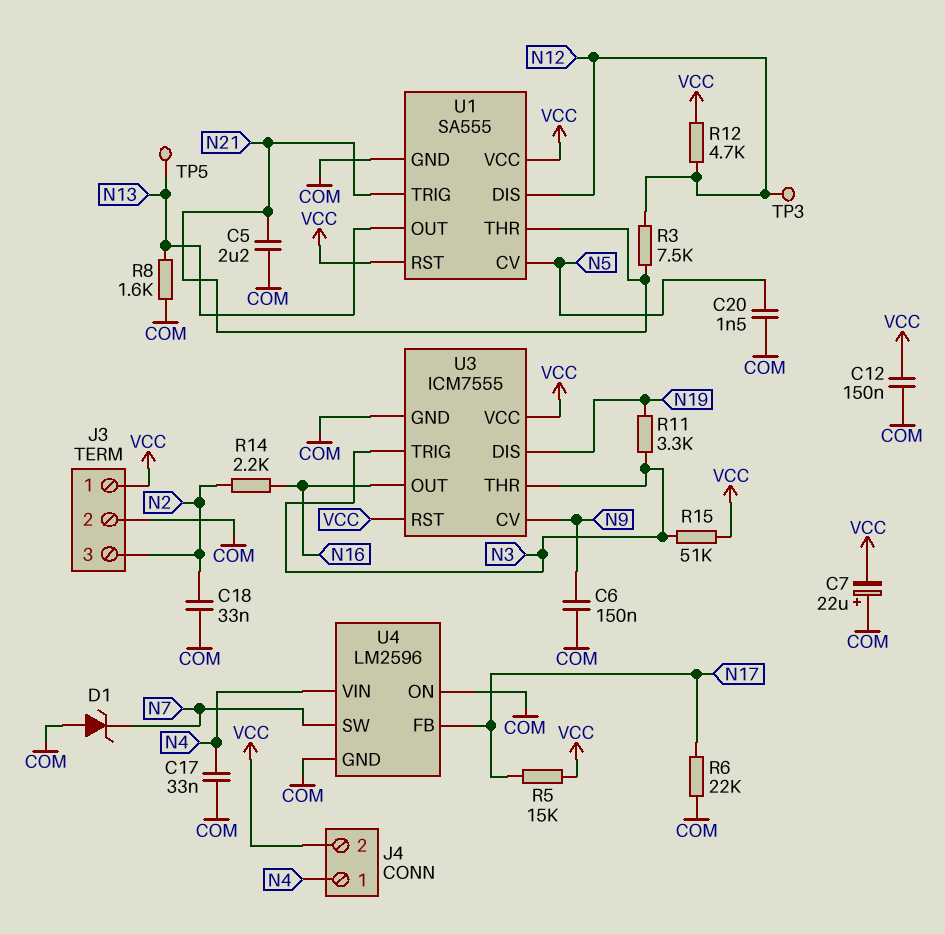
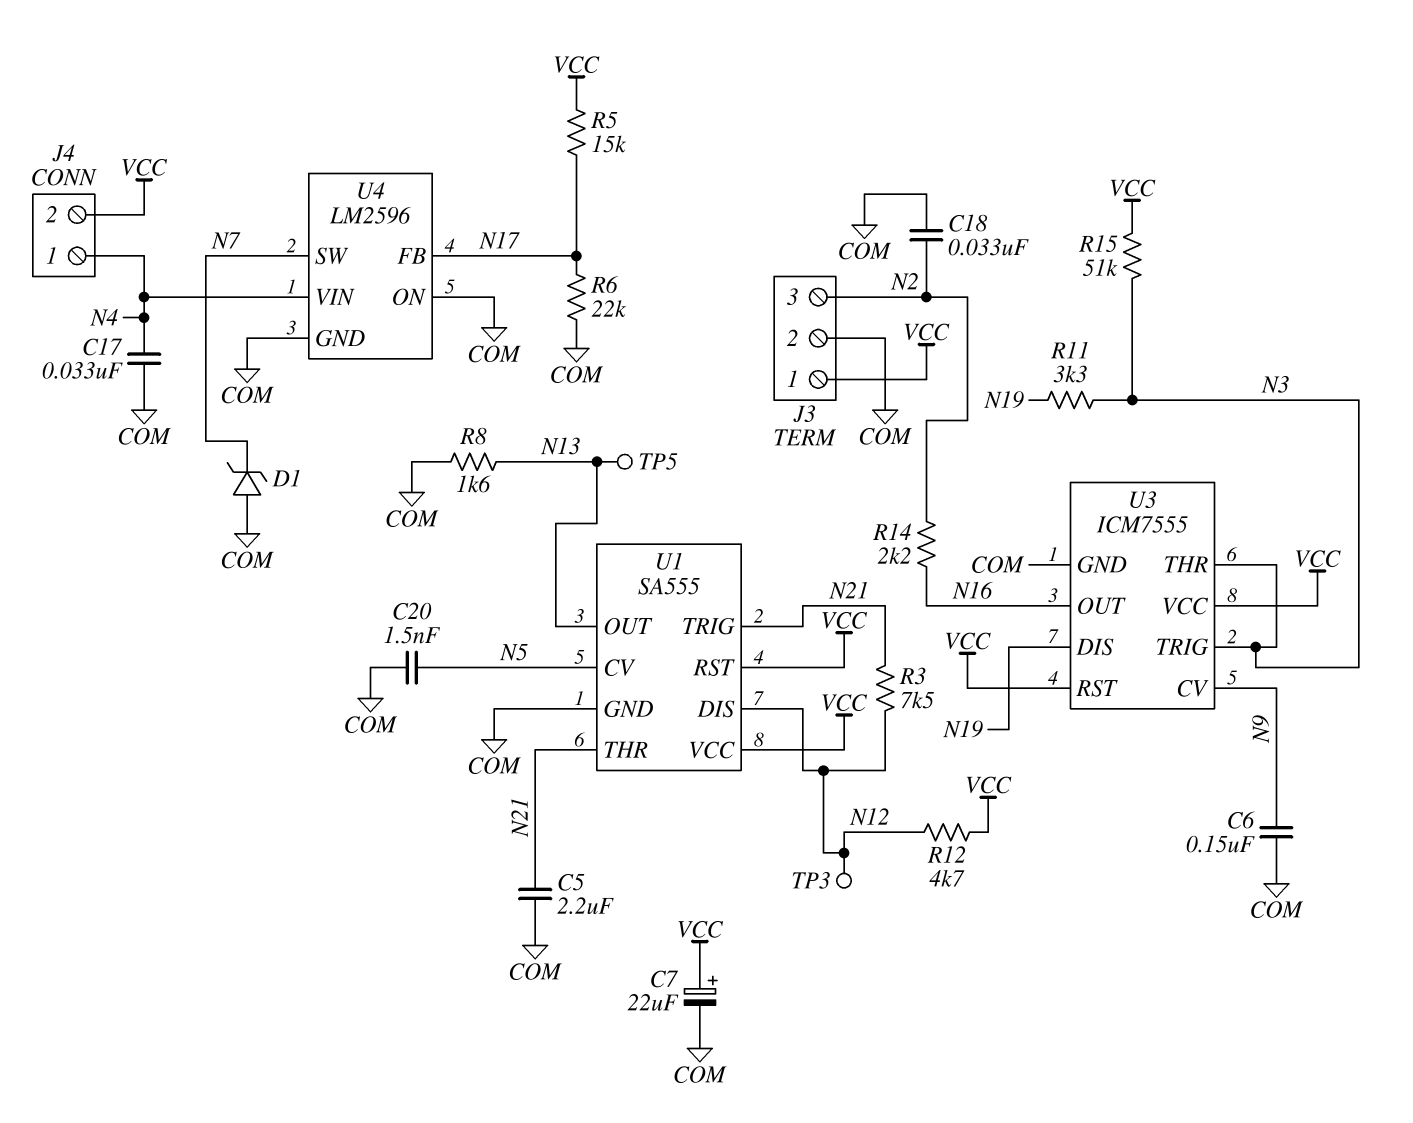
C7: 22uF (plus COM, minus VCC) -> 22uF (plus VCC, minus COM)
C12: 150nF (COM, VCC) -> none

